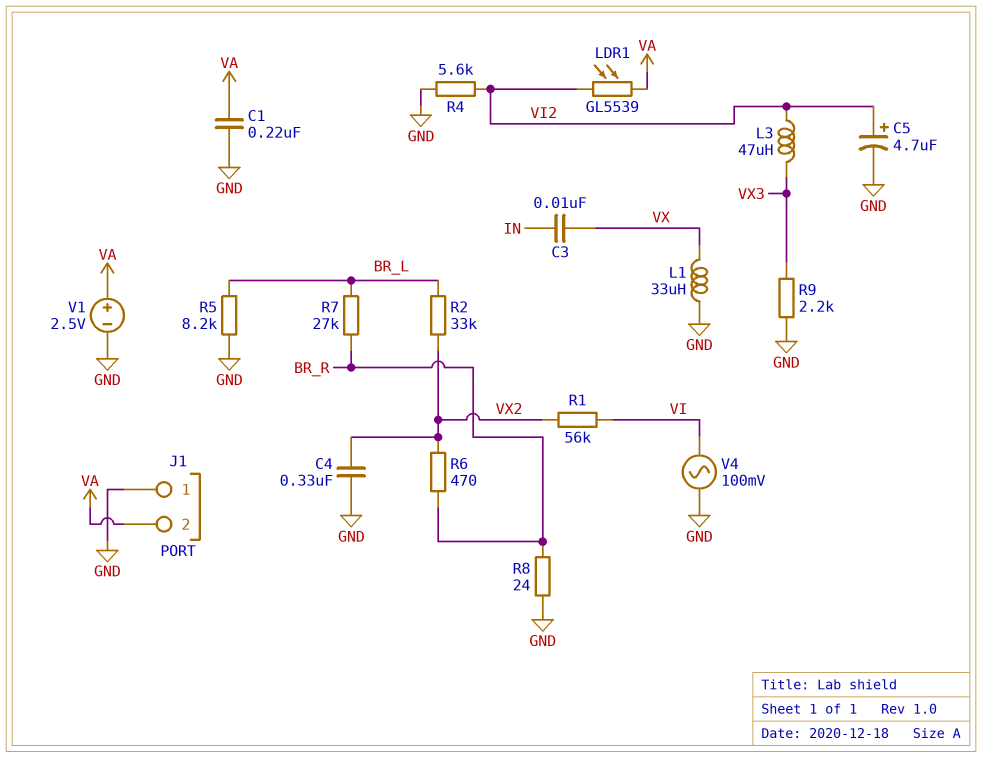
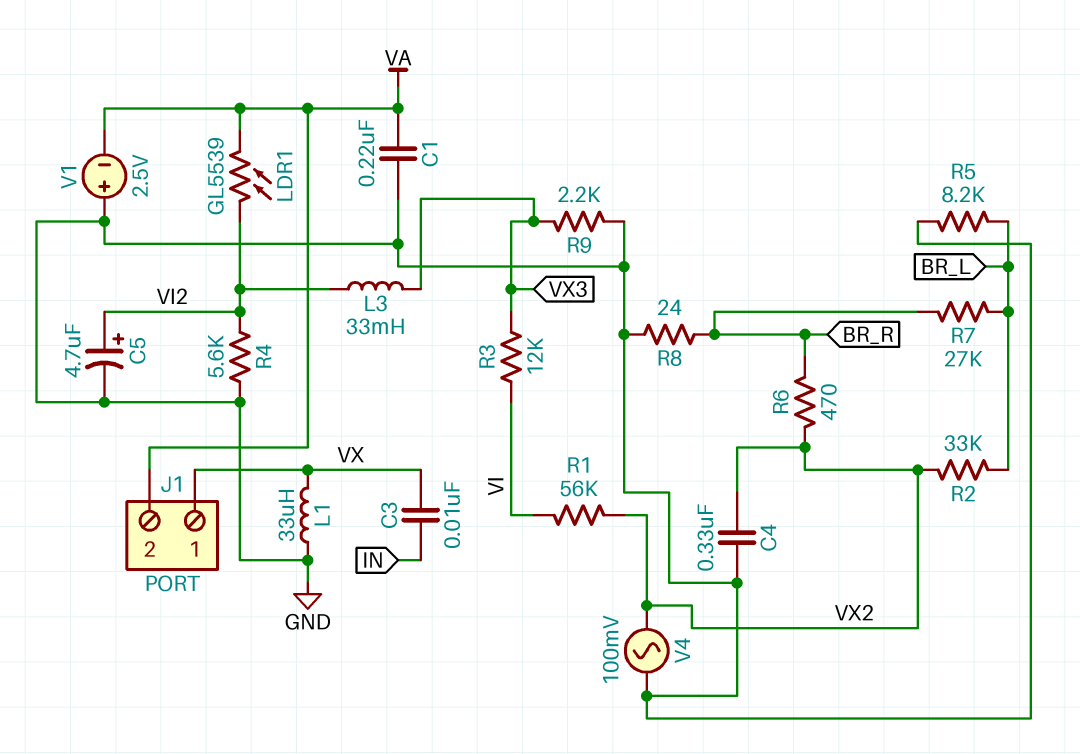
J1 pin 1: GND -> VX
L3: 47uH (VI2, VX3) -> 33mH (VI2, VX3)
R3: none -> 12k (VI, VX3)
V1: 2.5V (plus VA, minus GND) -> 2.5V (plus GND, minus VA)
V4: AC 100mV (GND, VI) -> AC 100mV (GND, VX2)

